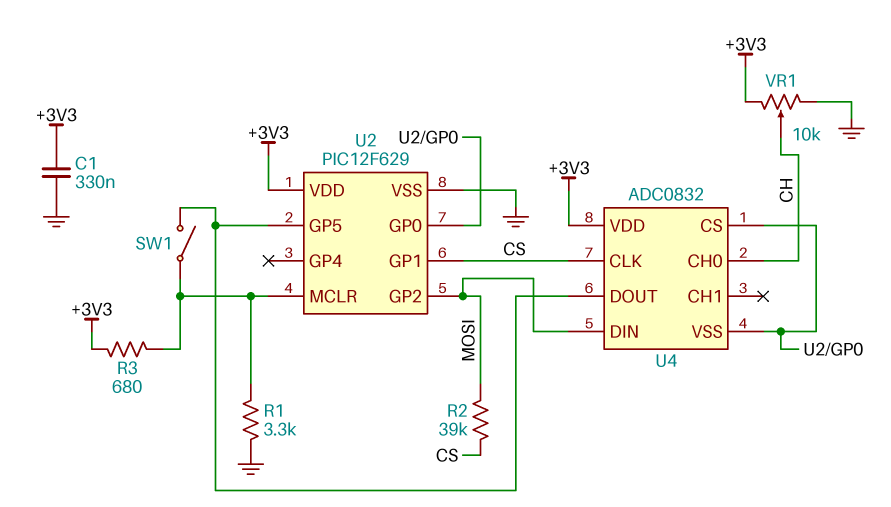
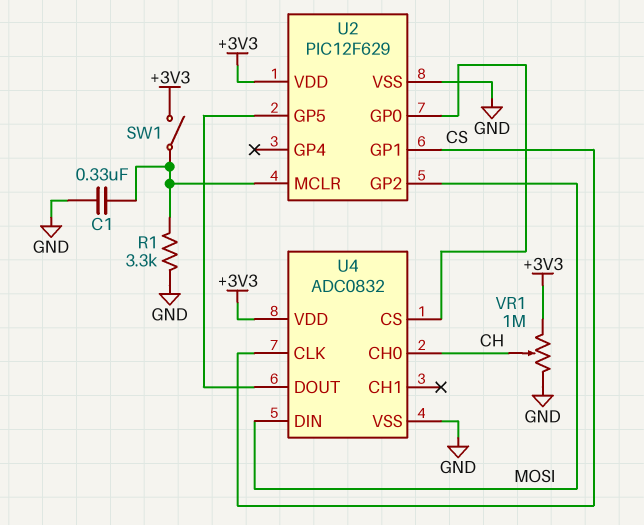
C1: 330nF (+3V3, GND) -> 330nF (GND, U2/MCLR)
R2: 39k (CS, MOSI) -> none
R3: 680 (+3V3, U2/MCLR) -> none
SW1: switch (U2/GP5, U2/MCLR) -> switch (+3V3, U2/MCLR)
U4 pin VSS: U2/GP0 -> GND
VR1: 10k (+3V3, GND, wiper CH) -> 1M (+3V3, GND, wiper CH)

